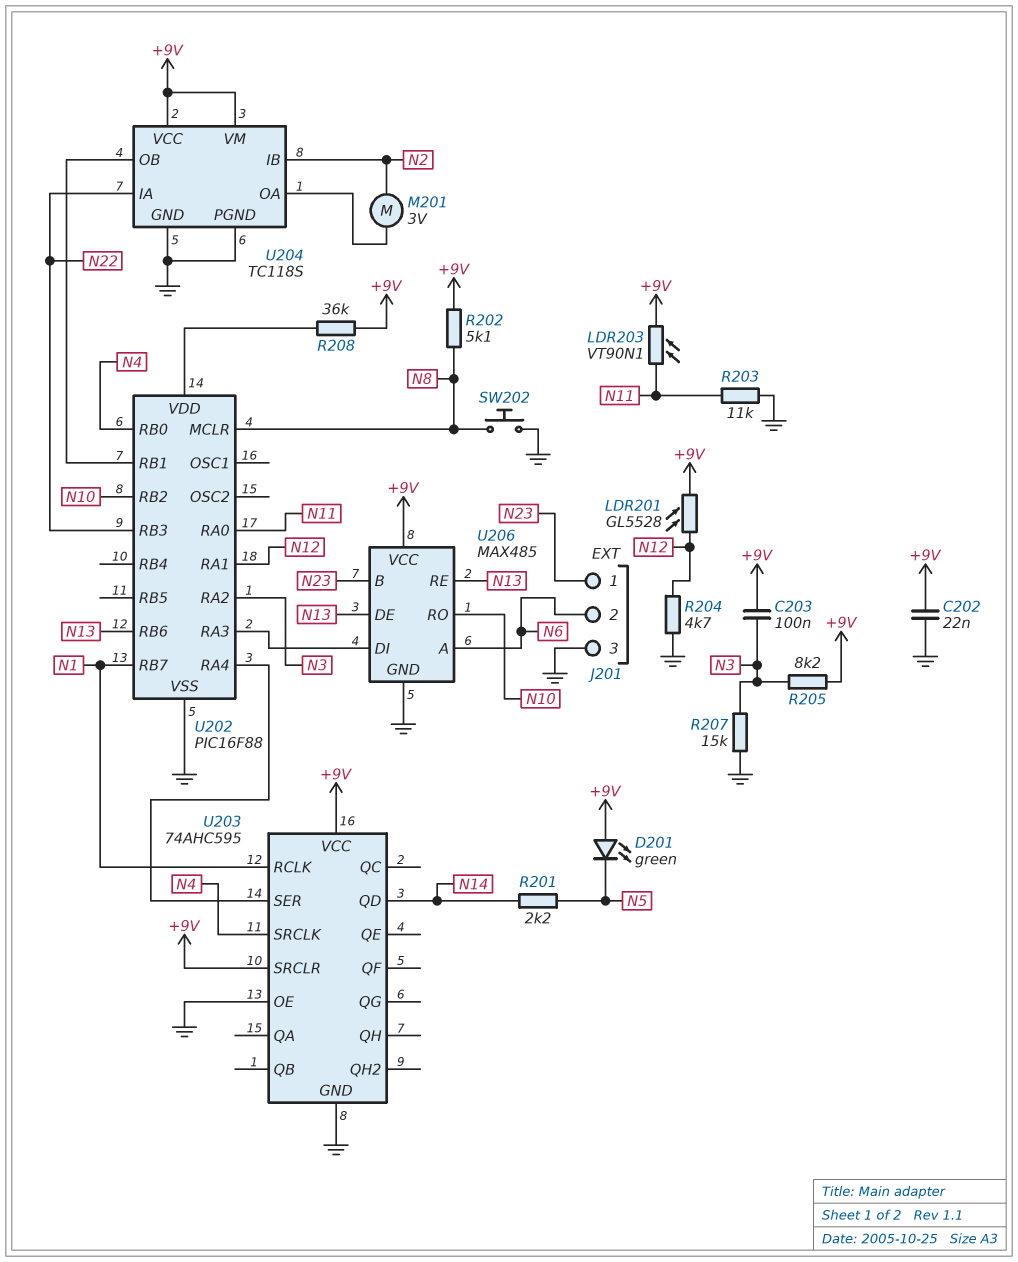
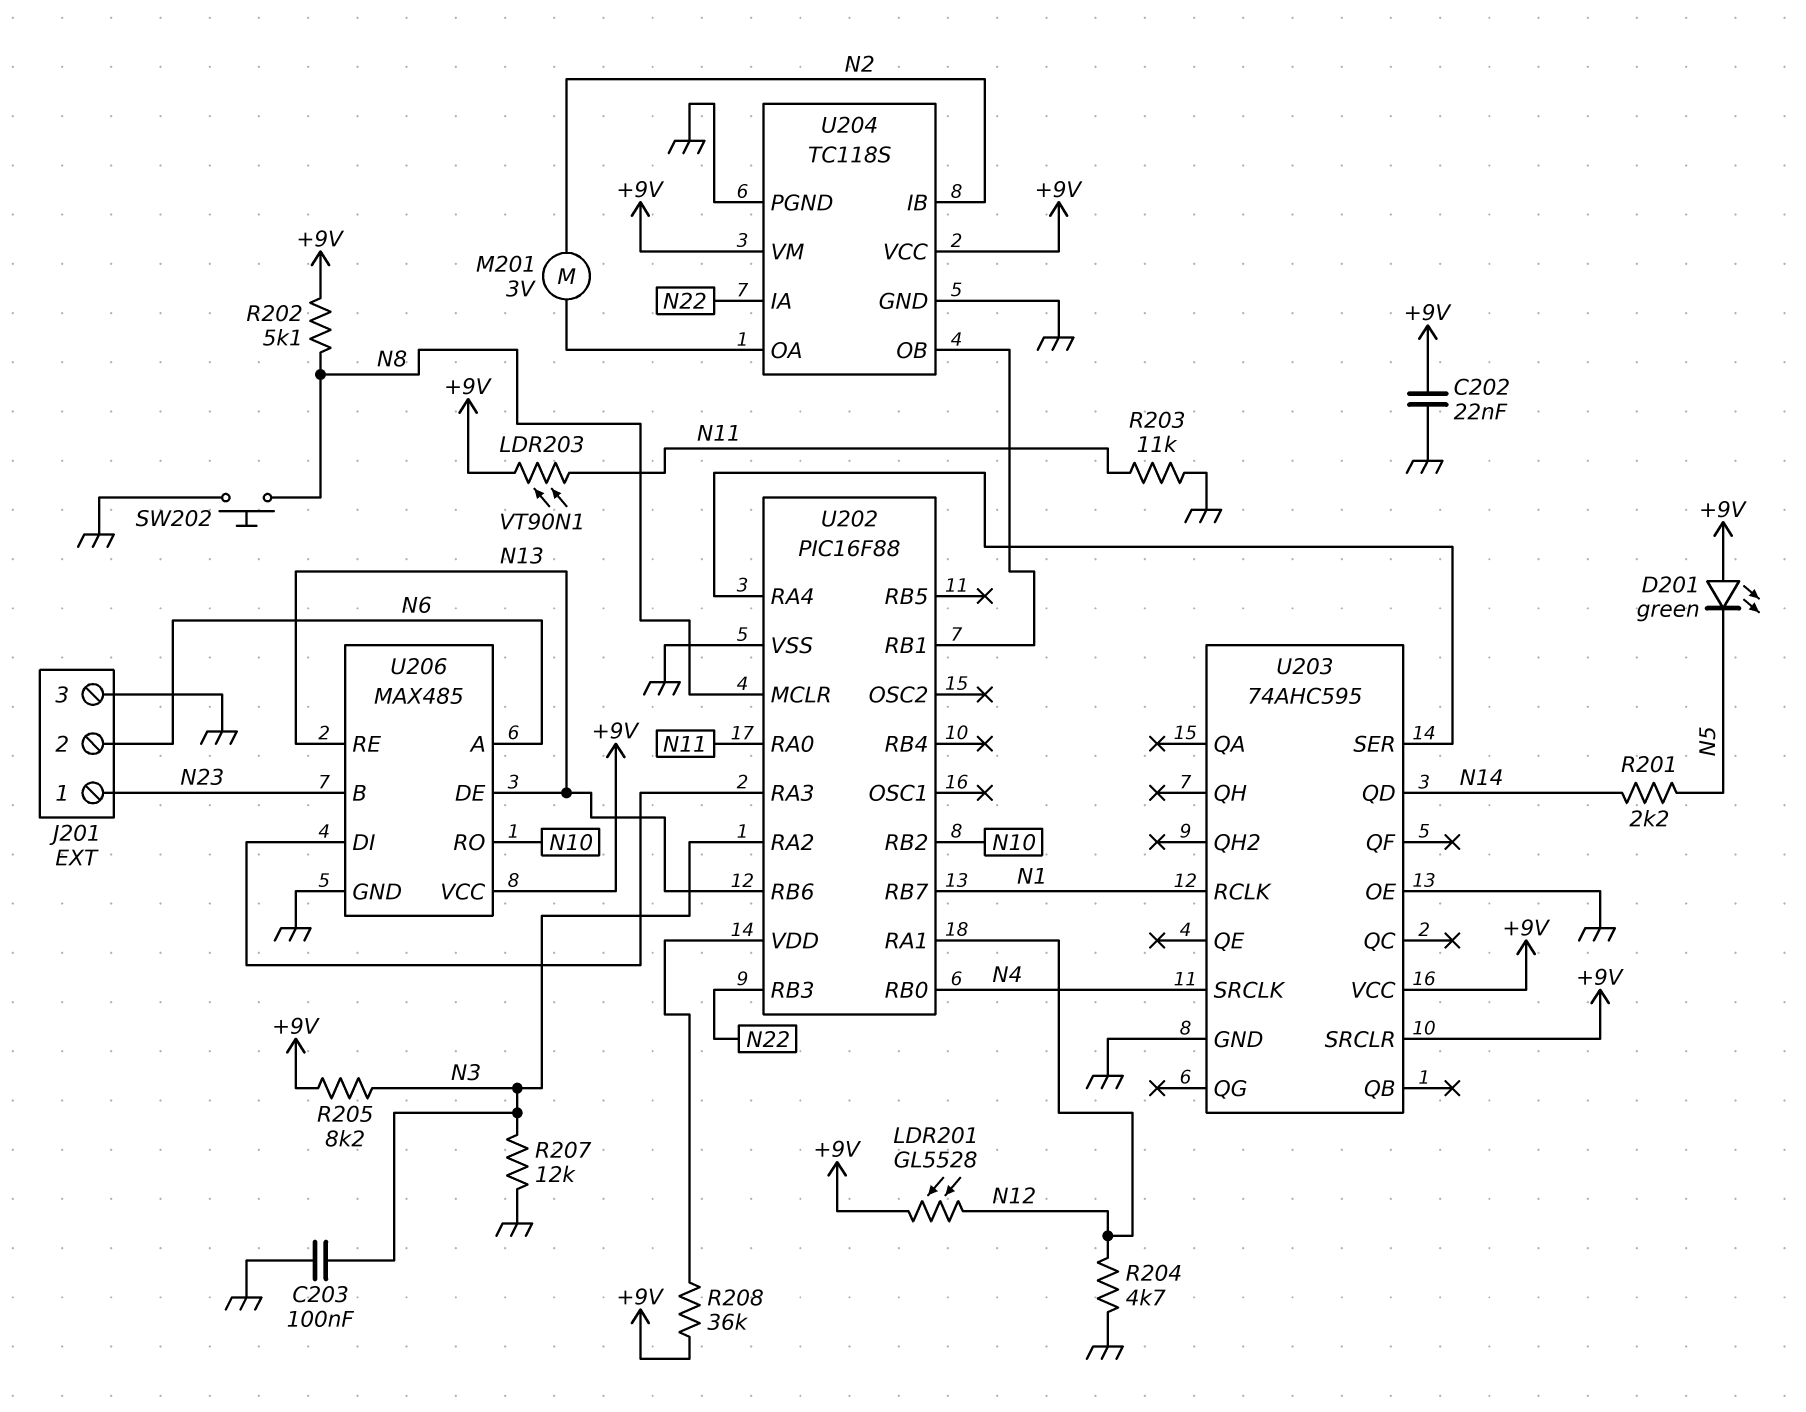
C203: 100nF (+9V, N3) -> 100nF (GND, N3)
R207: 15k (GND, N3) -> 12k (GND, N3)

